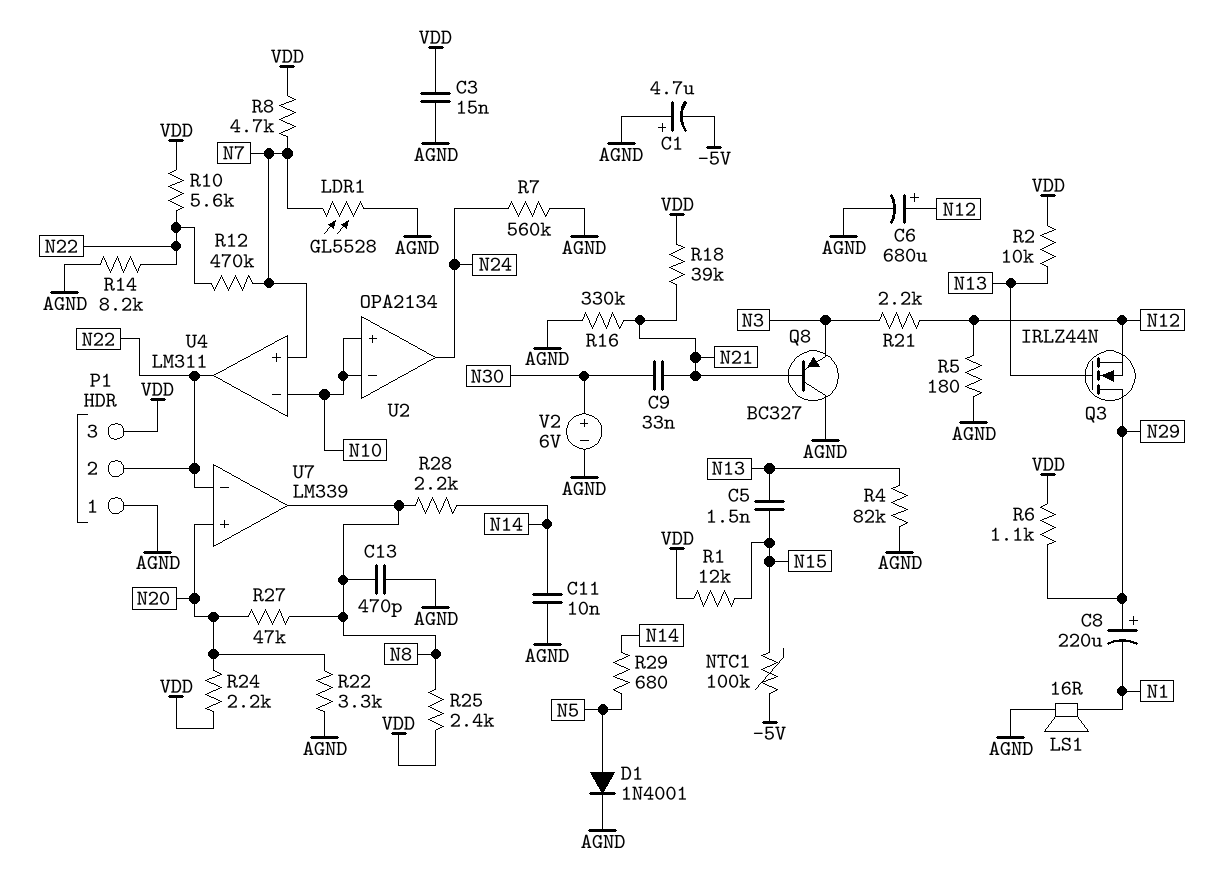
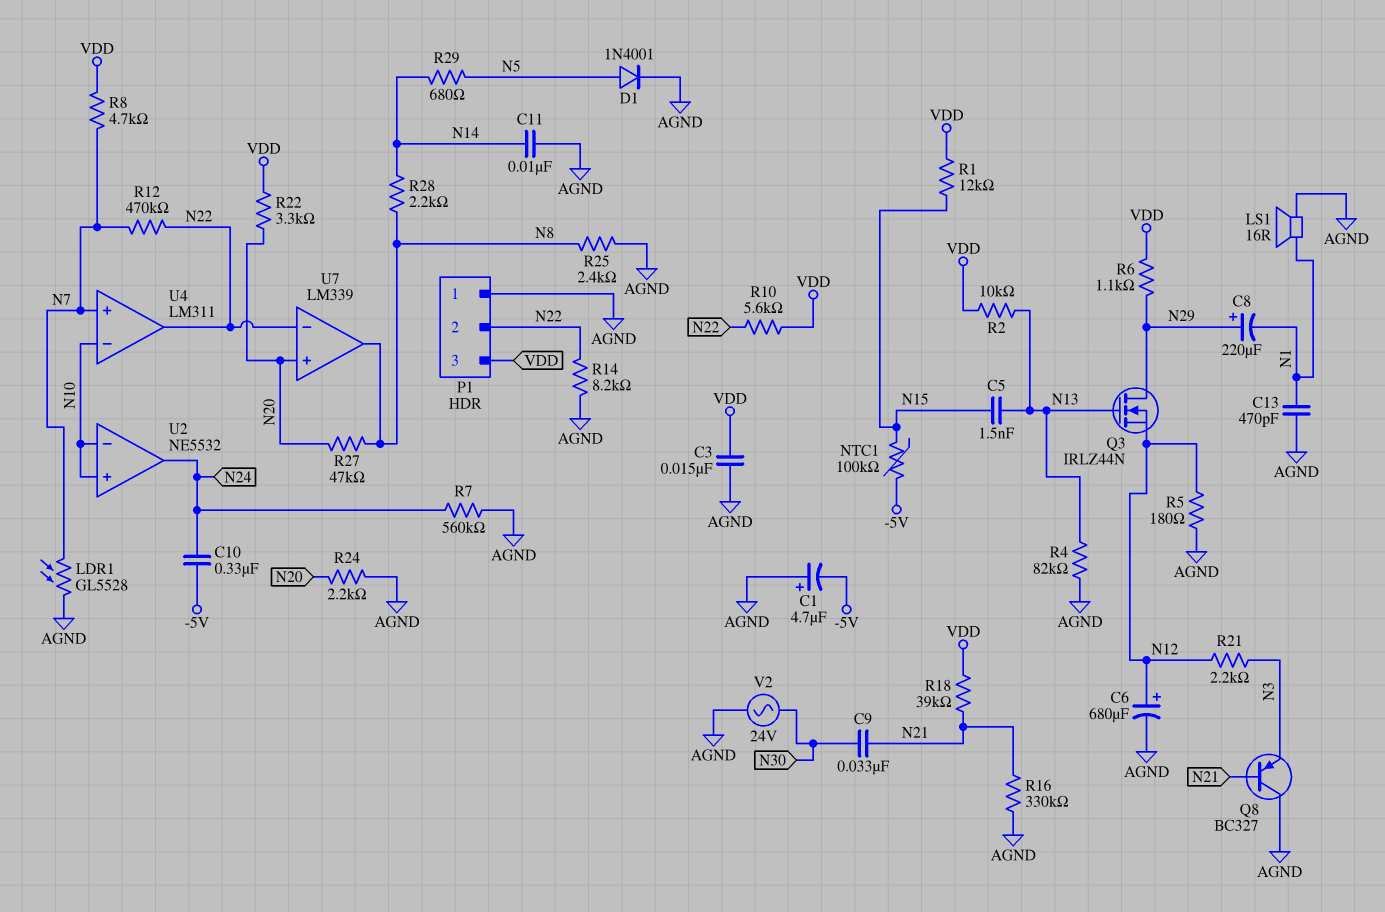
C10: none -> 330nF (-5V, N24)
C13: 470pF (AGND, N8) -> 470pF (AGND, N1)
R22: 3.3k (AGND, N20) -> 3.3k (N20, VDD)
R24: 2.2k (N20, VDD) -> 2.2k (AGND, N20)
R25: 2.4k (N8, VDD) -> 2.4k (AGND, N8)
U2: OPA2134 -> NE5532
V2: 6V (plus N30, minus AGND) -> AC 24V (AGND, N30)

